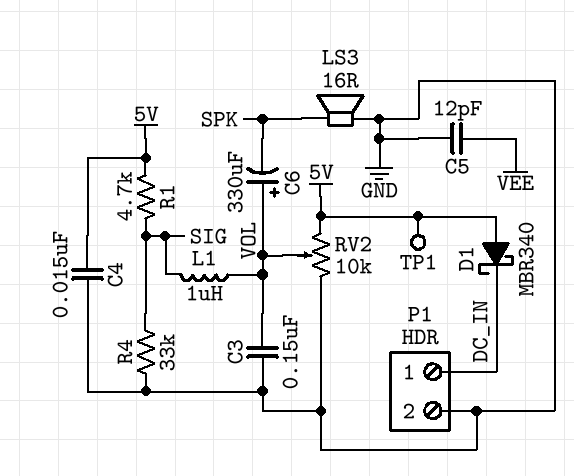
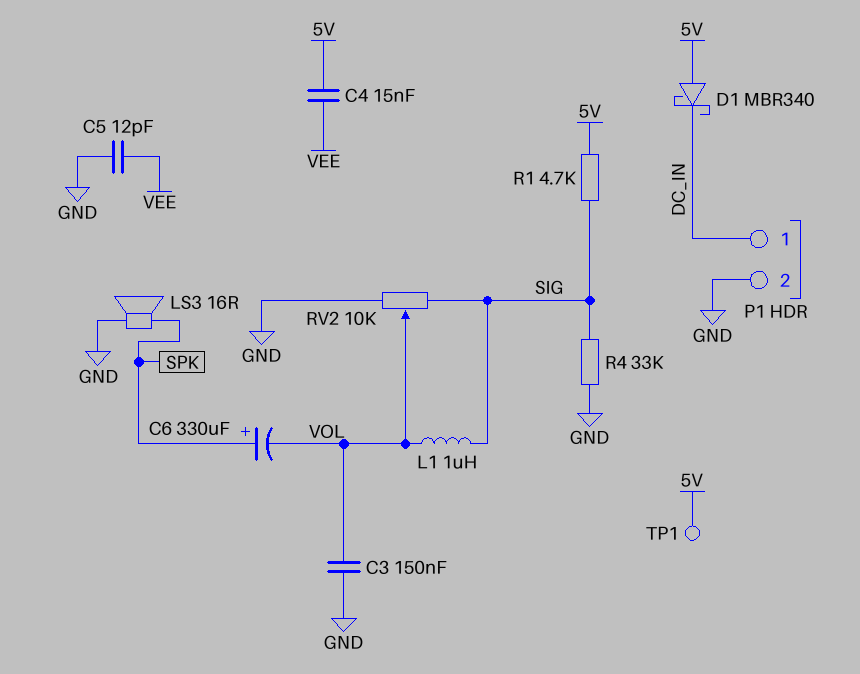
C4: 15nF (5V, GND) -> 15nF (5V, VEE)
C6: 330uF (plus VOL, minus SPK) -> 330uF (plus SPK, minus VOL)
RV2: 10k (5V, GND, wiper VOL) -> 10k (GND, SIG, wiper VOL)

